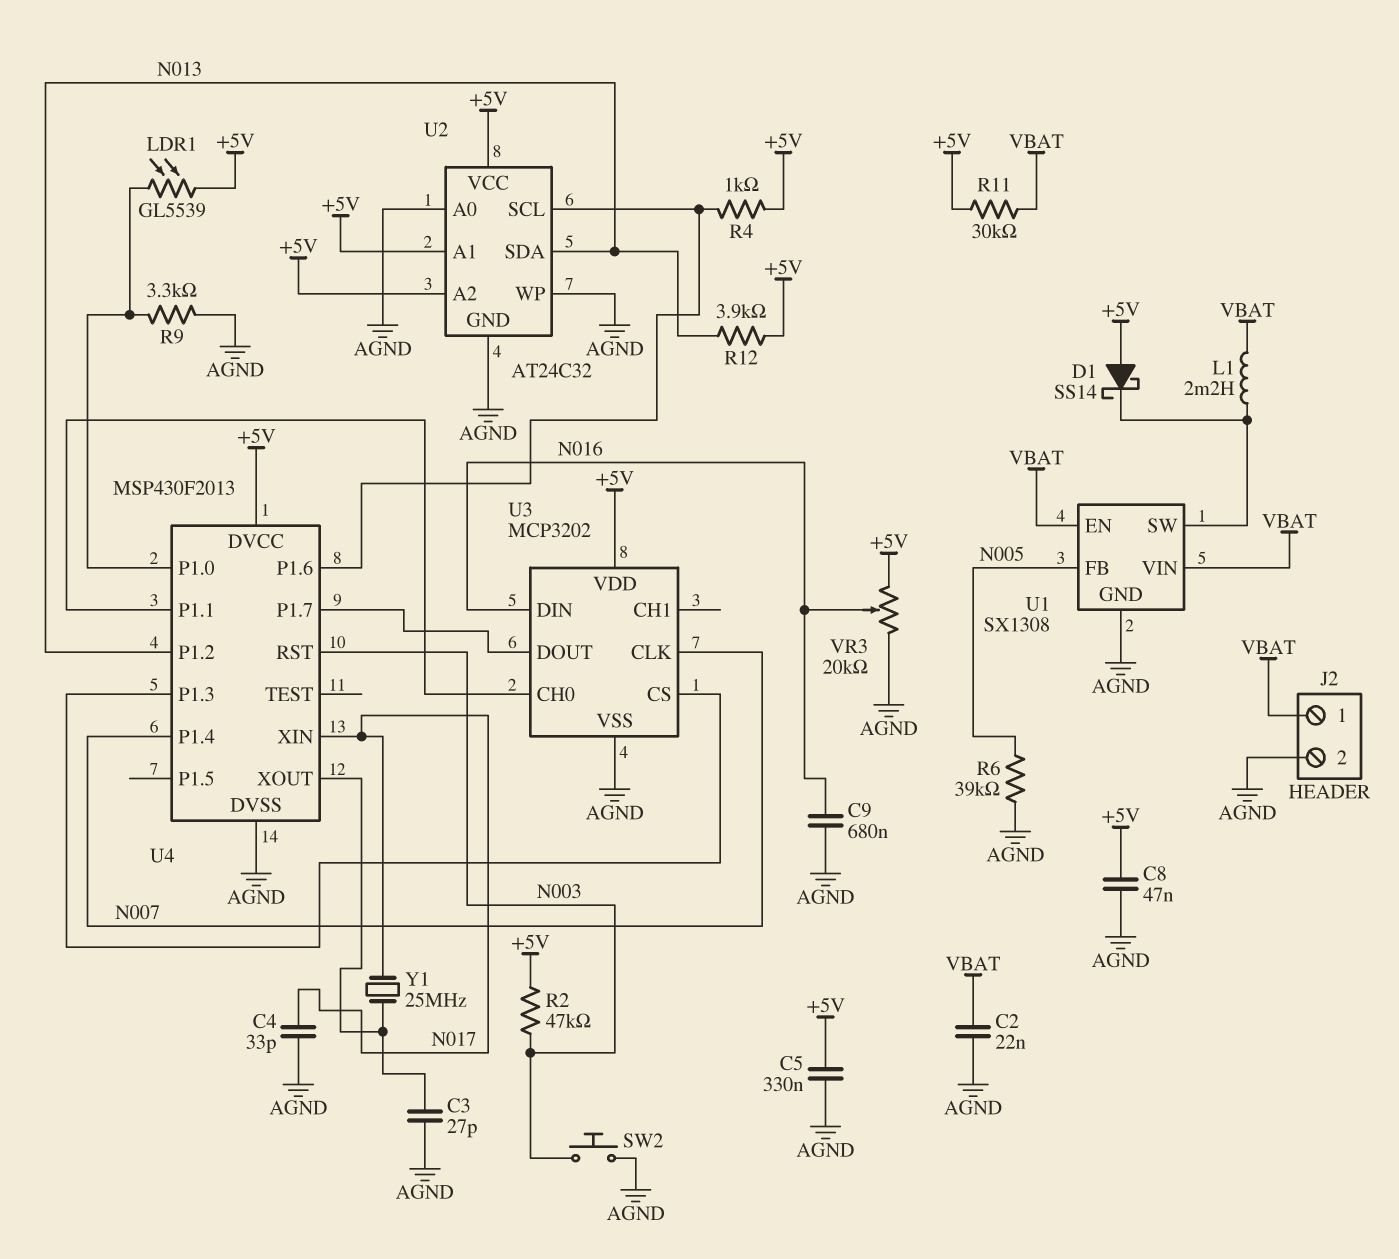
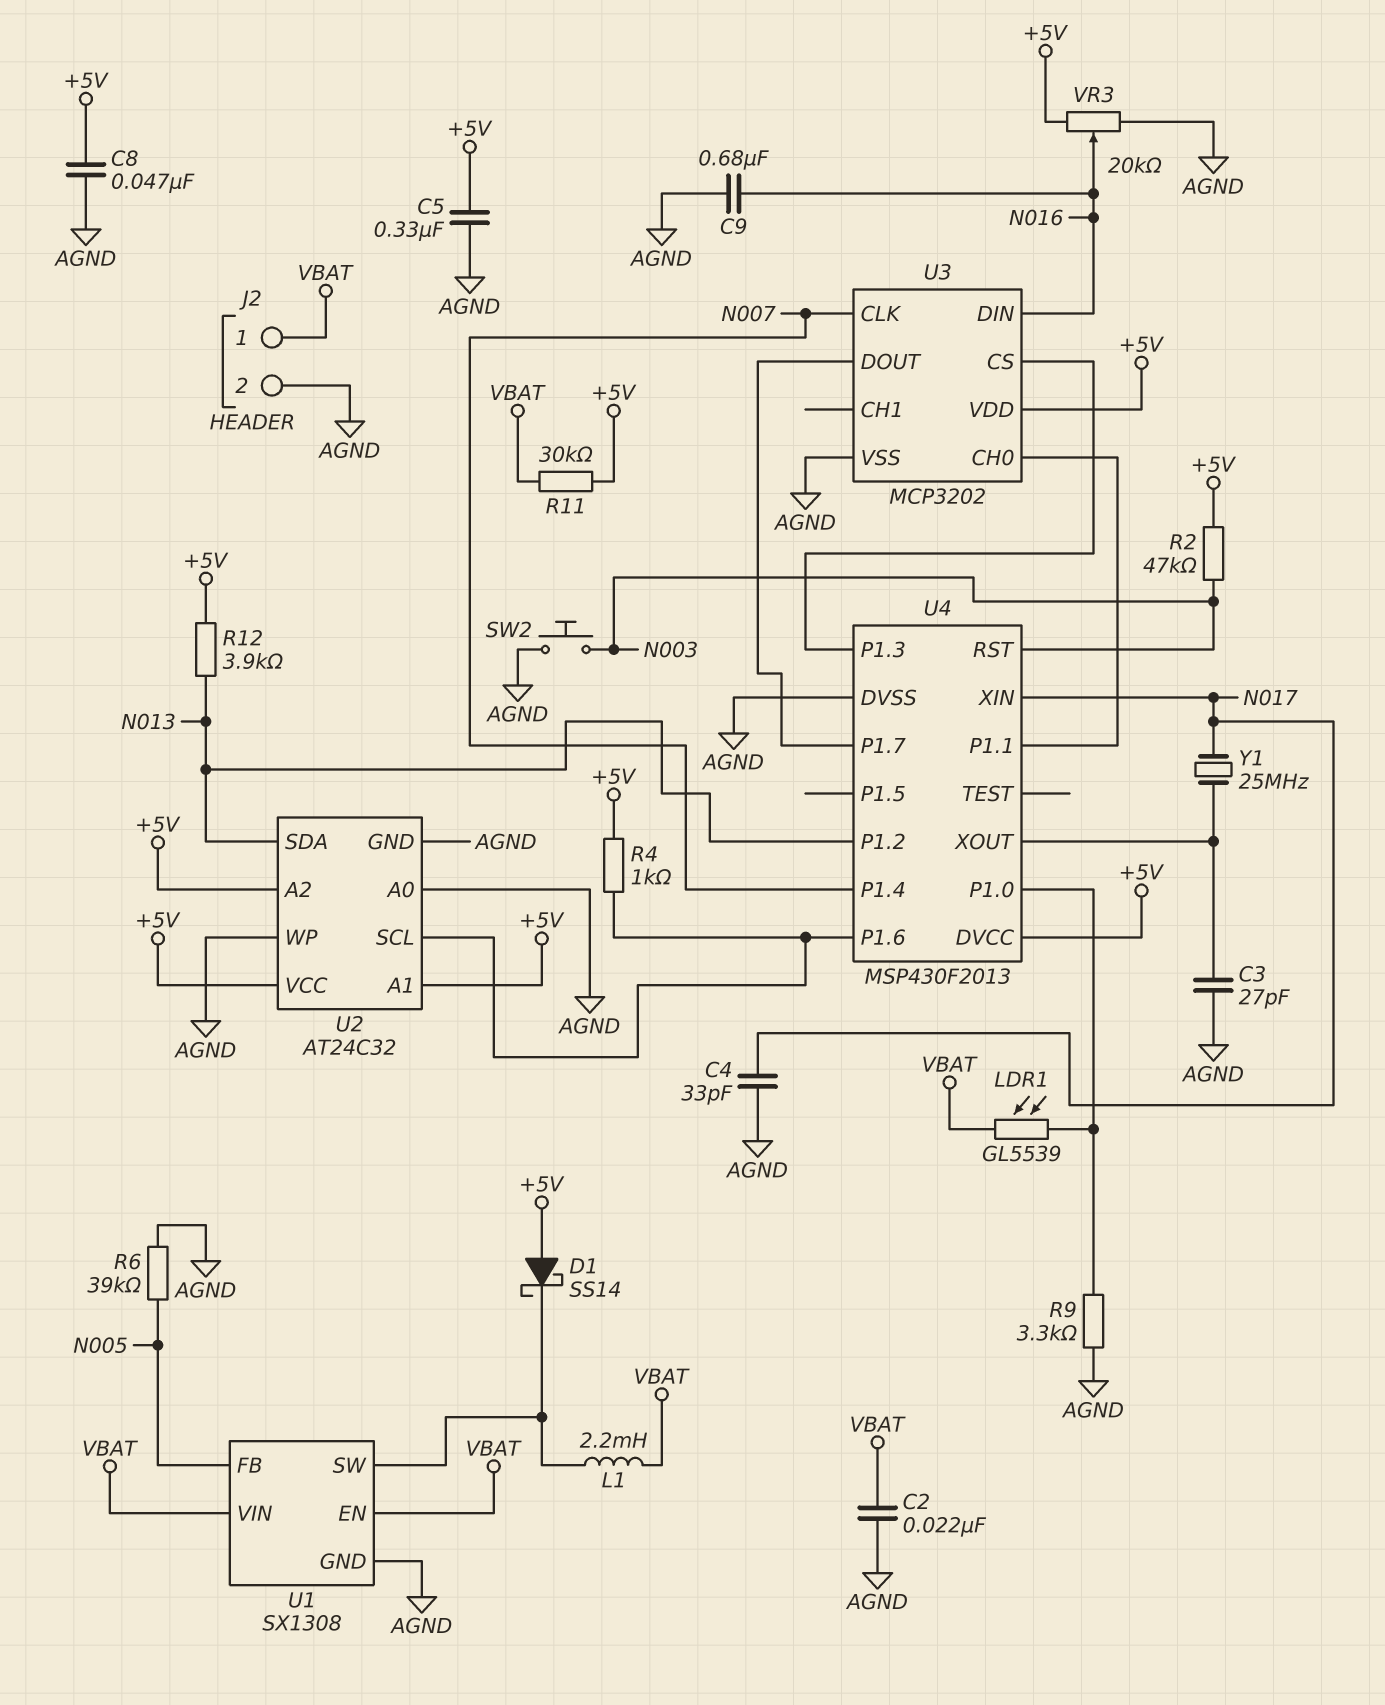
LDR1: GL5539 (+5V, U4/P1.0) -> GL5539 (U4/P1.0, VBAT)

